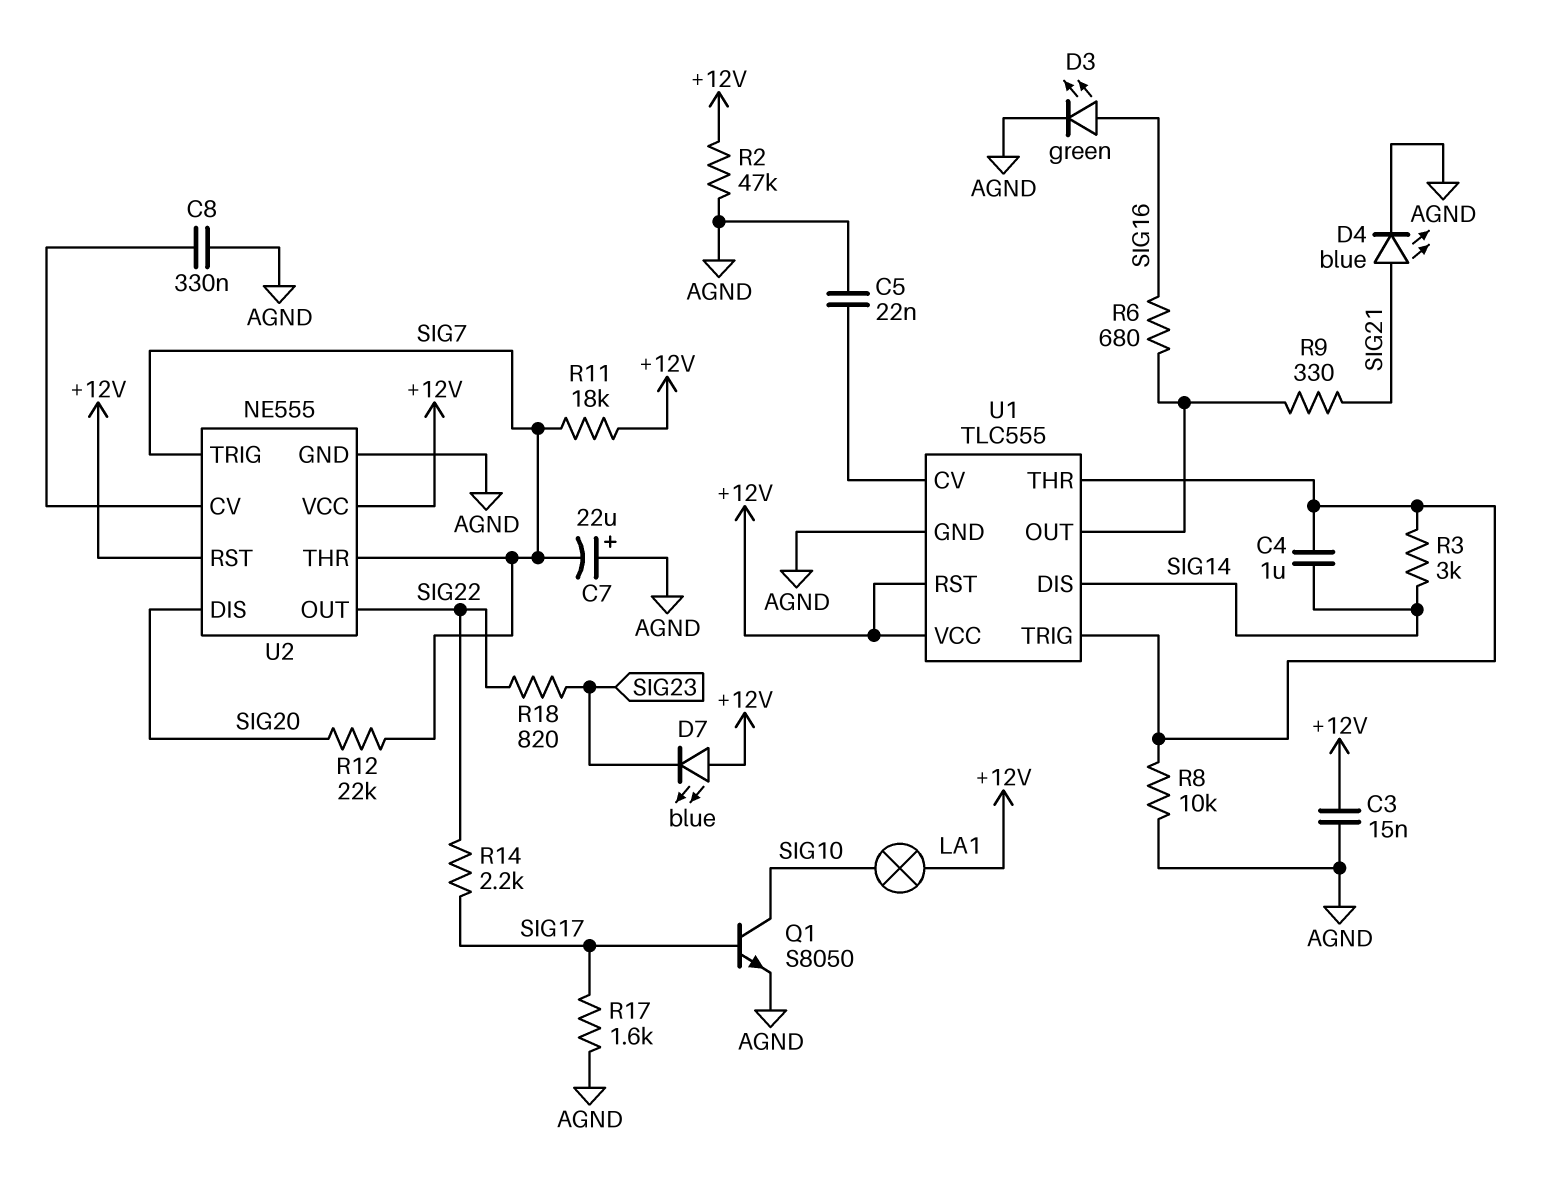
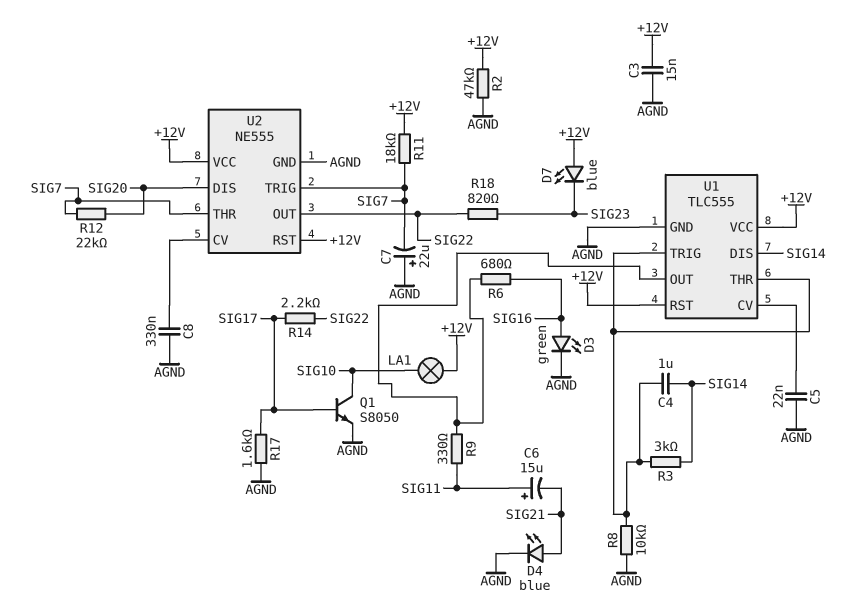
C6: none -> 15uF (plus SIG11, minus SIG21)
R9: 330 (SIG21, U1/OUT) -> 330 (SIG11, U1/OUT)

